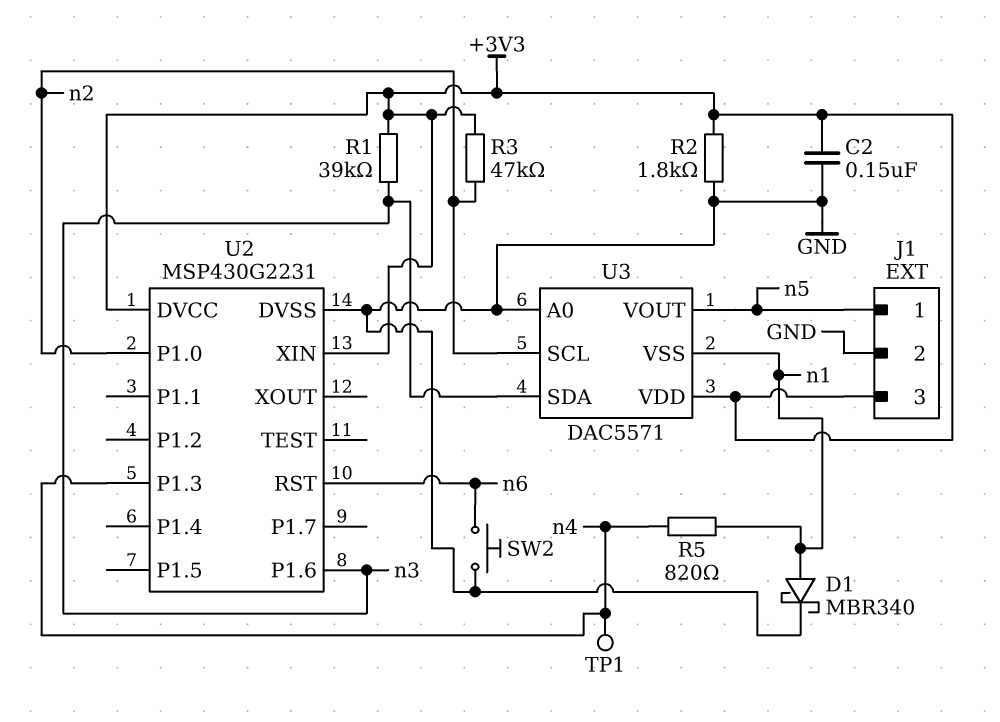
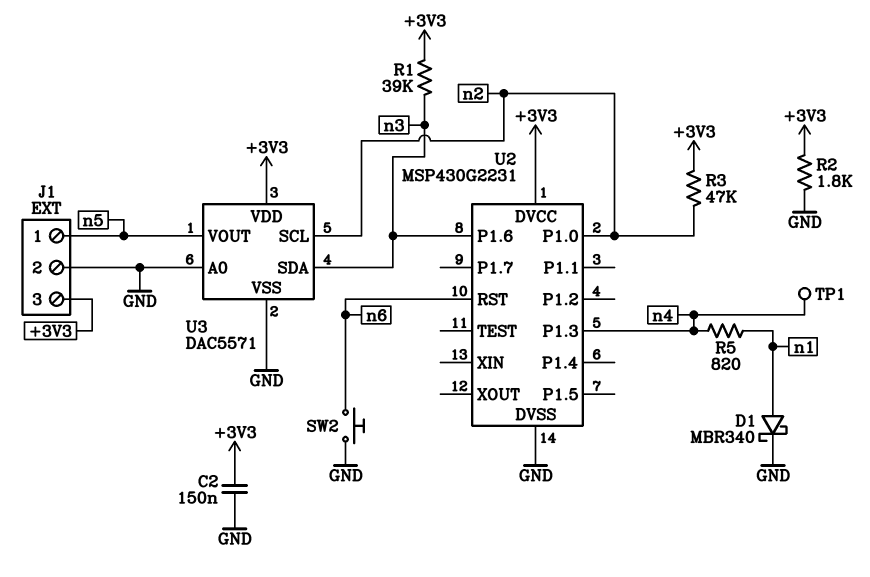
U2 pin XIN: +3V3 -> none
U3 pin VSS: n1 -> GND

